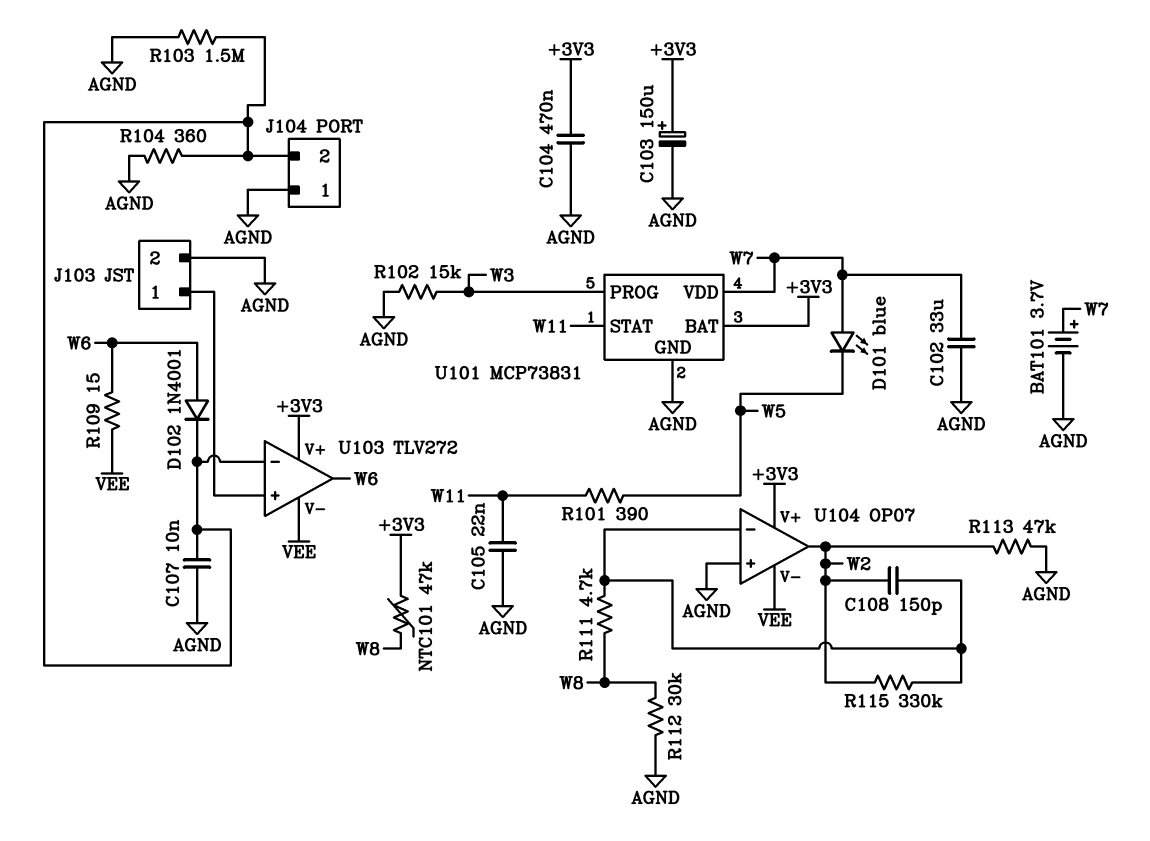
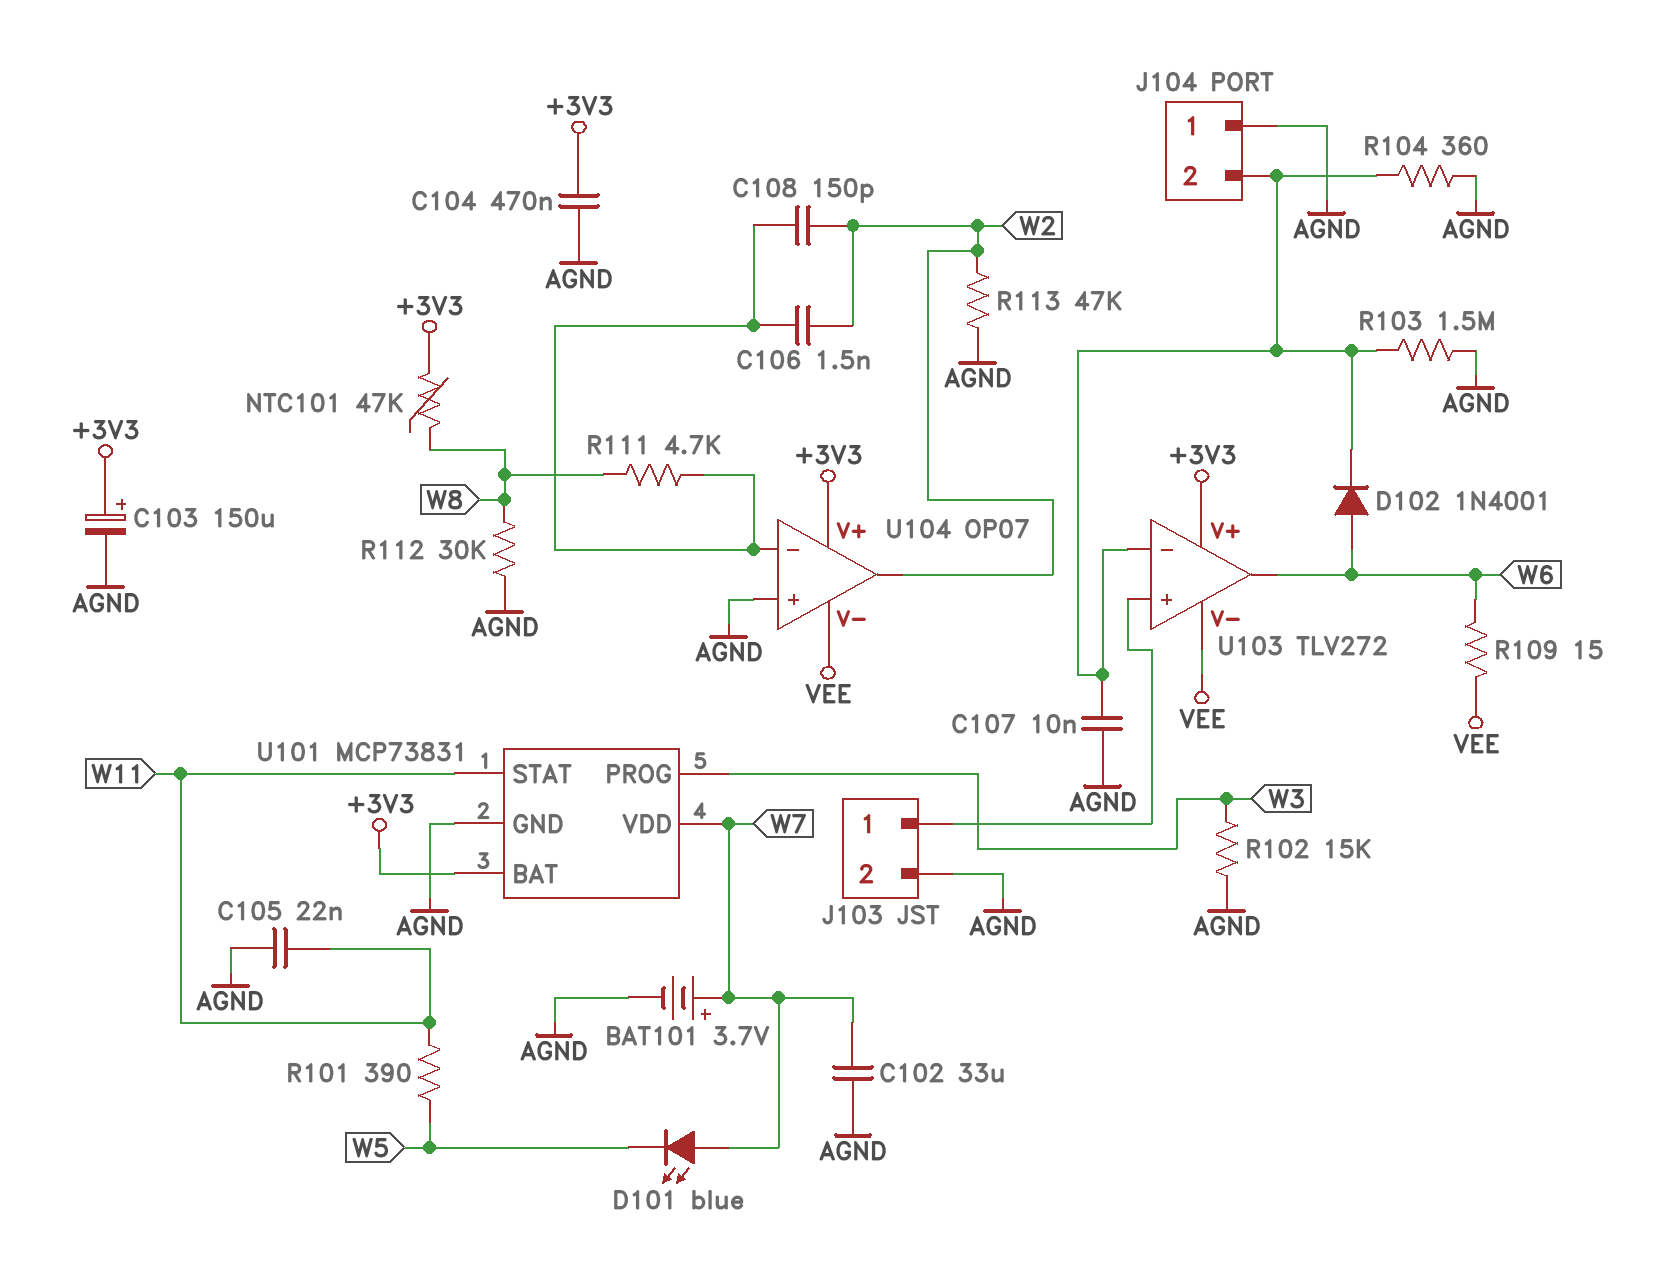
C106: none -> 1.5nF (U104/in-, W2)
R115: 330k (U104/in-, W2) -> none

